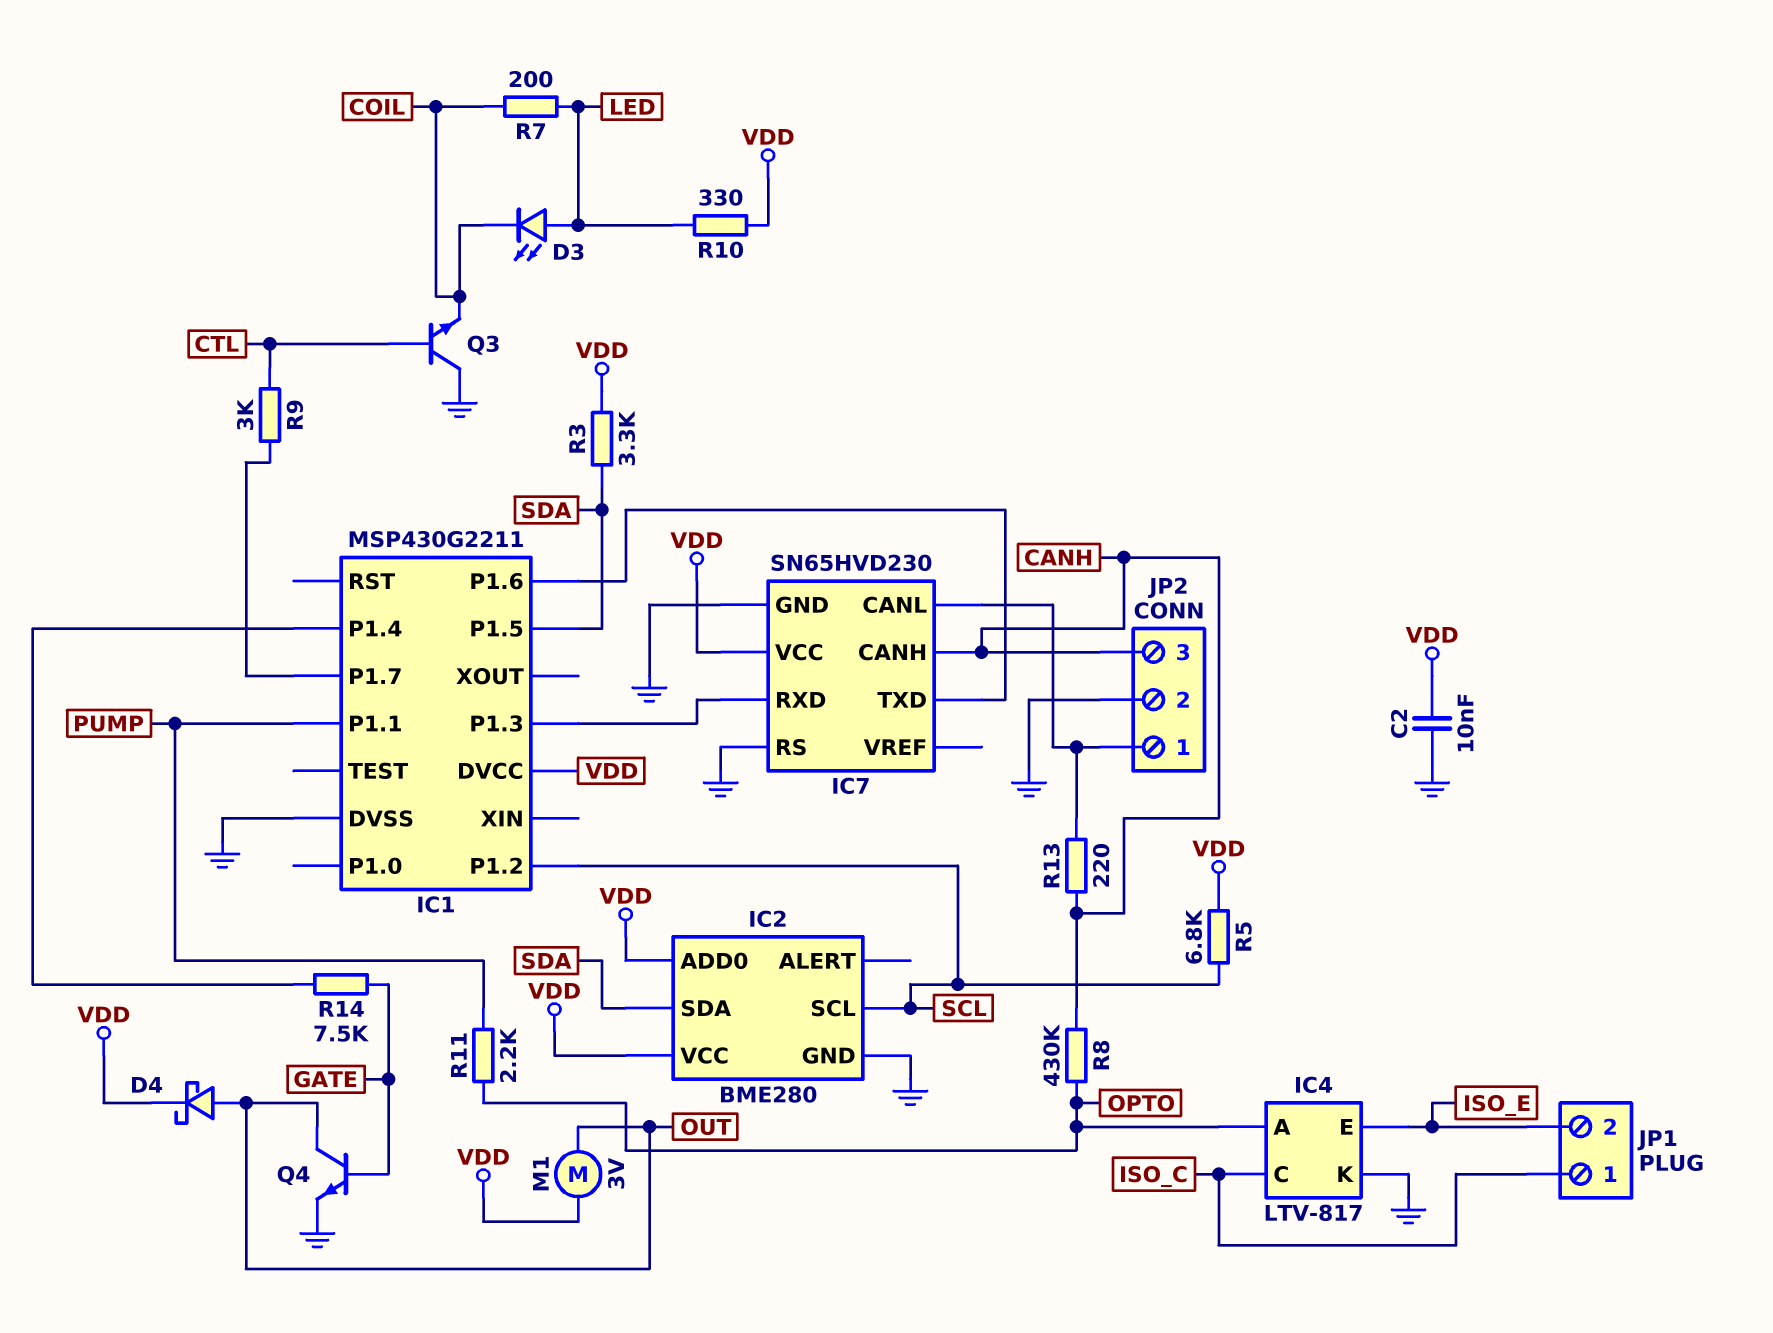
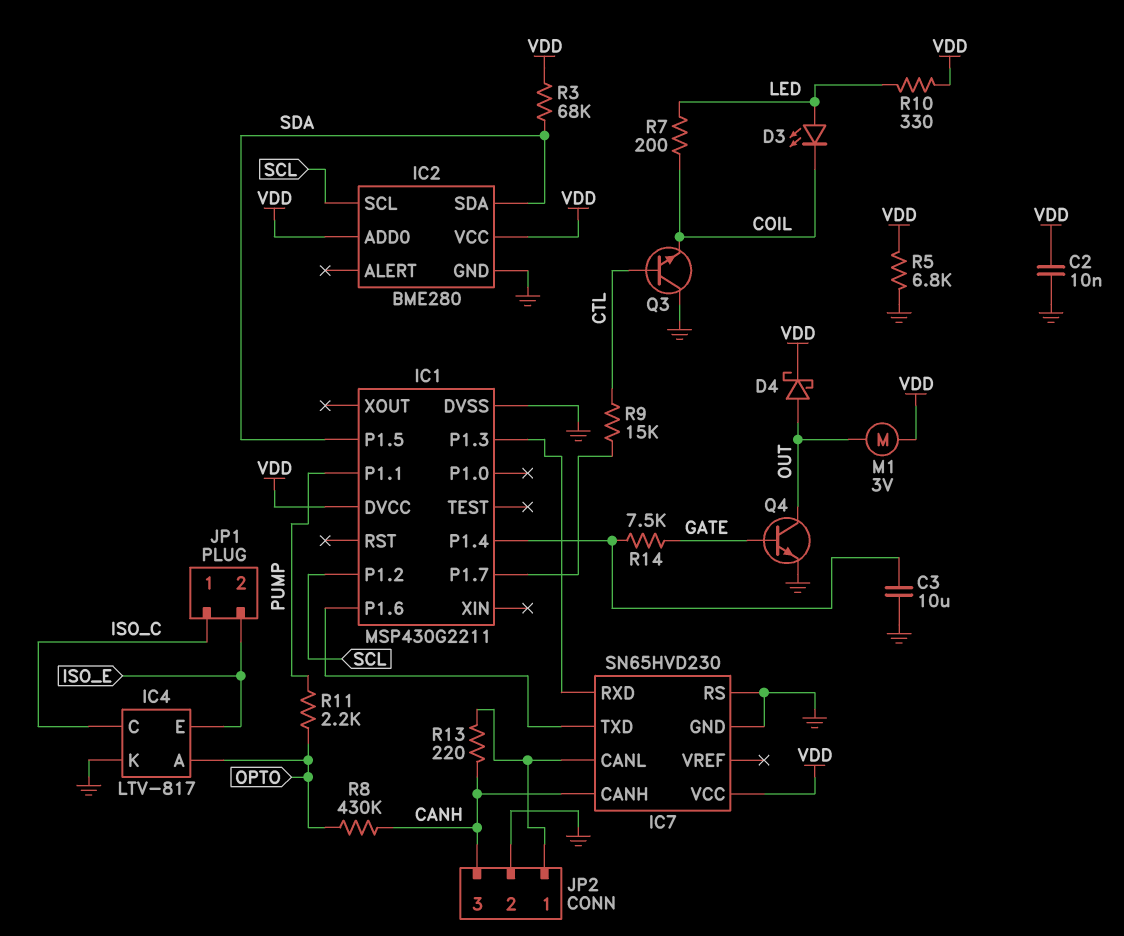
C3: none -> 10uF (GND, IC1/P1.4)
R3: 3.3k (SDA, VDD) -> 68k (SDA, VDD)
R5: 6.8k (SCL, VDD) -> 6.8k (GND, VDD)
R9: 3k (CTL, IC1/P1.7) -> 15k (CTL, IC1/P1.7)

